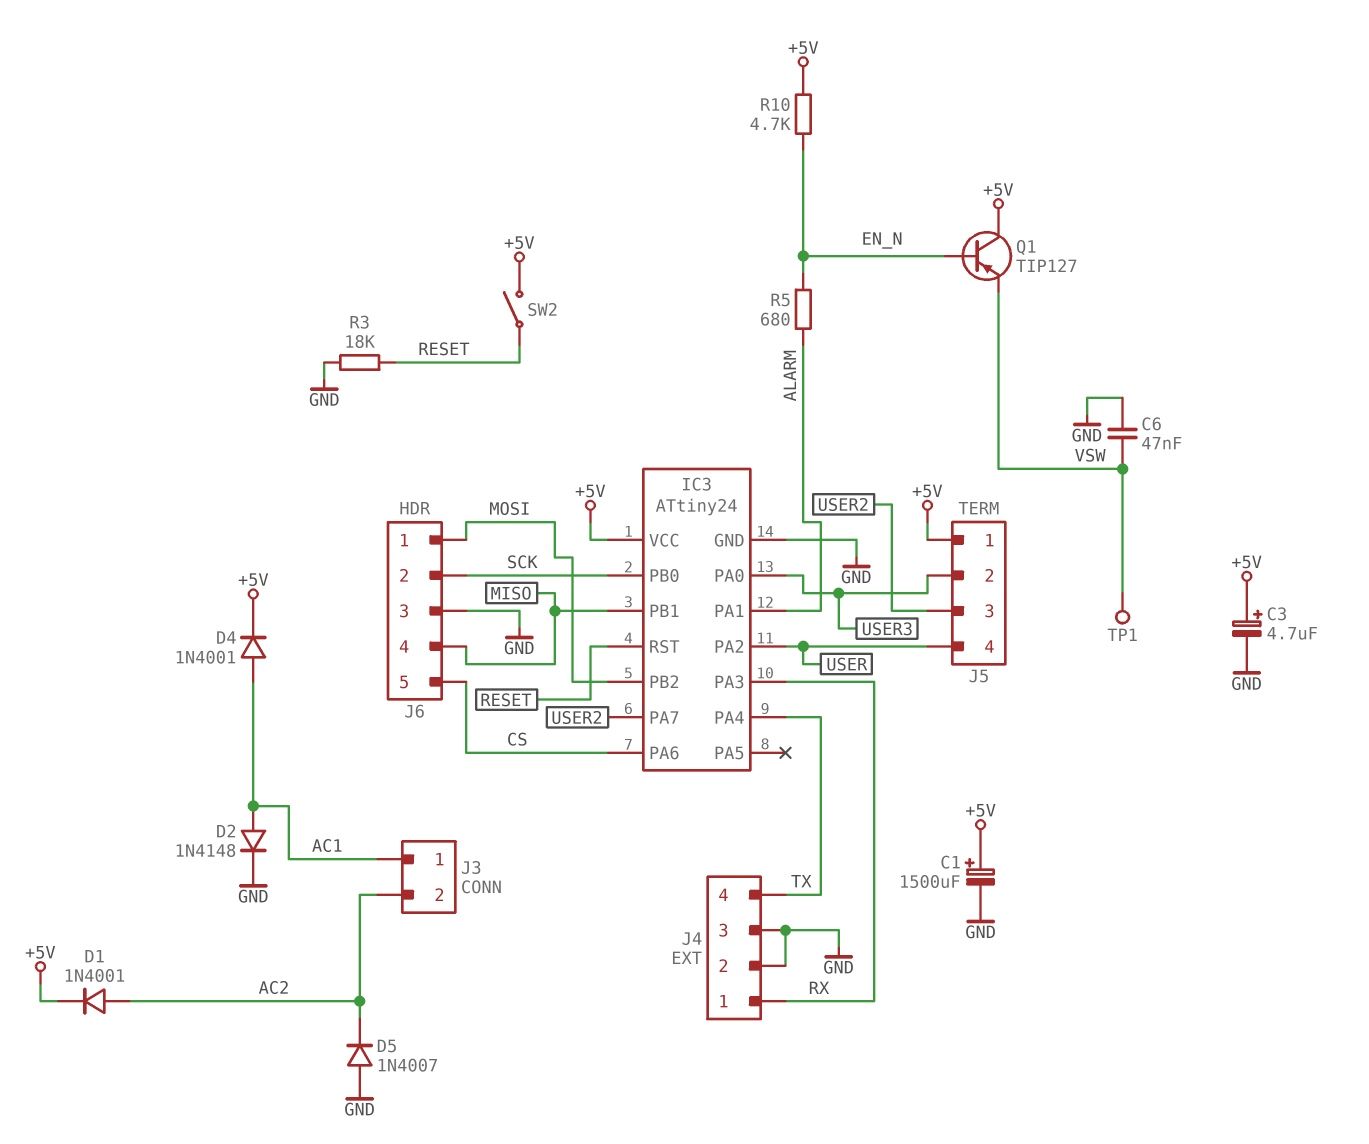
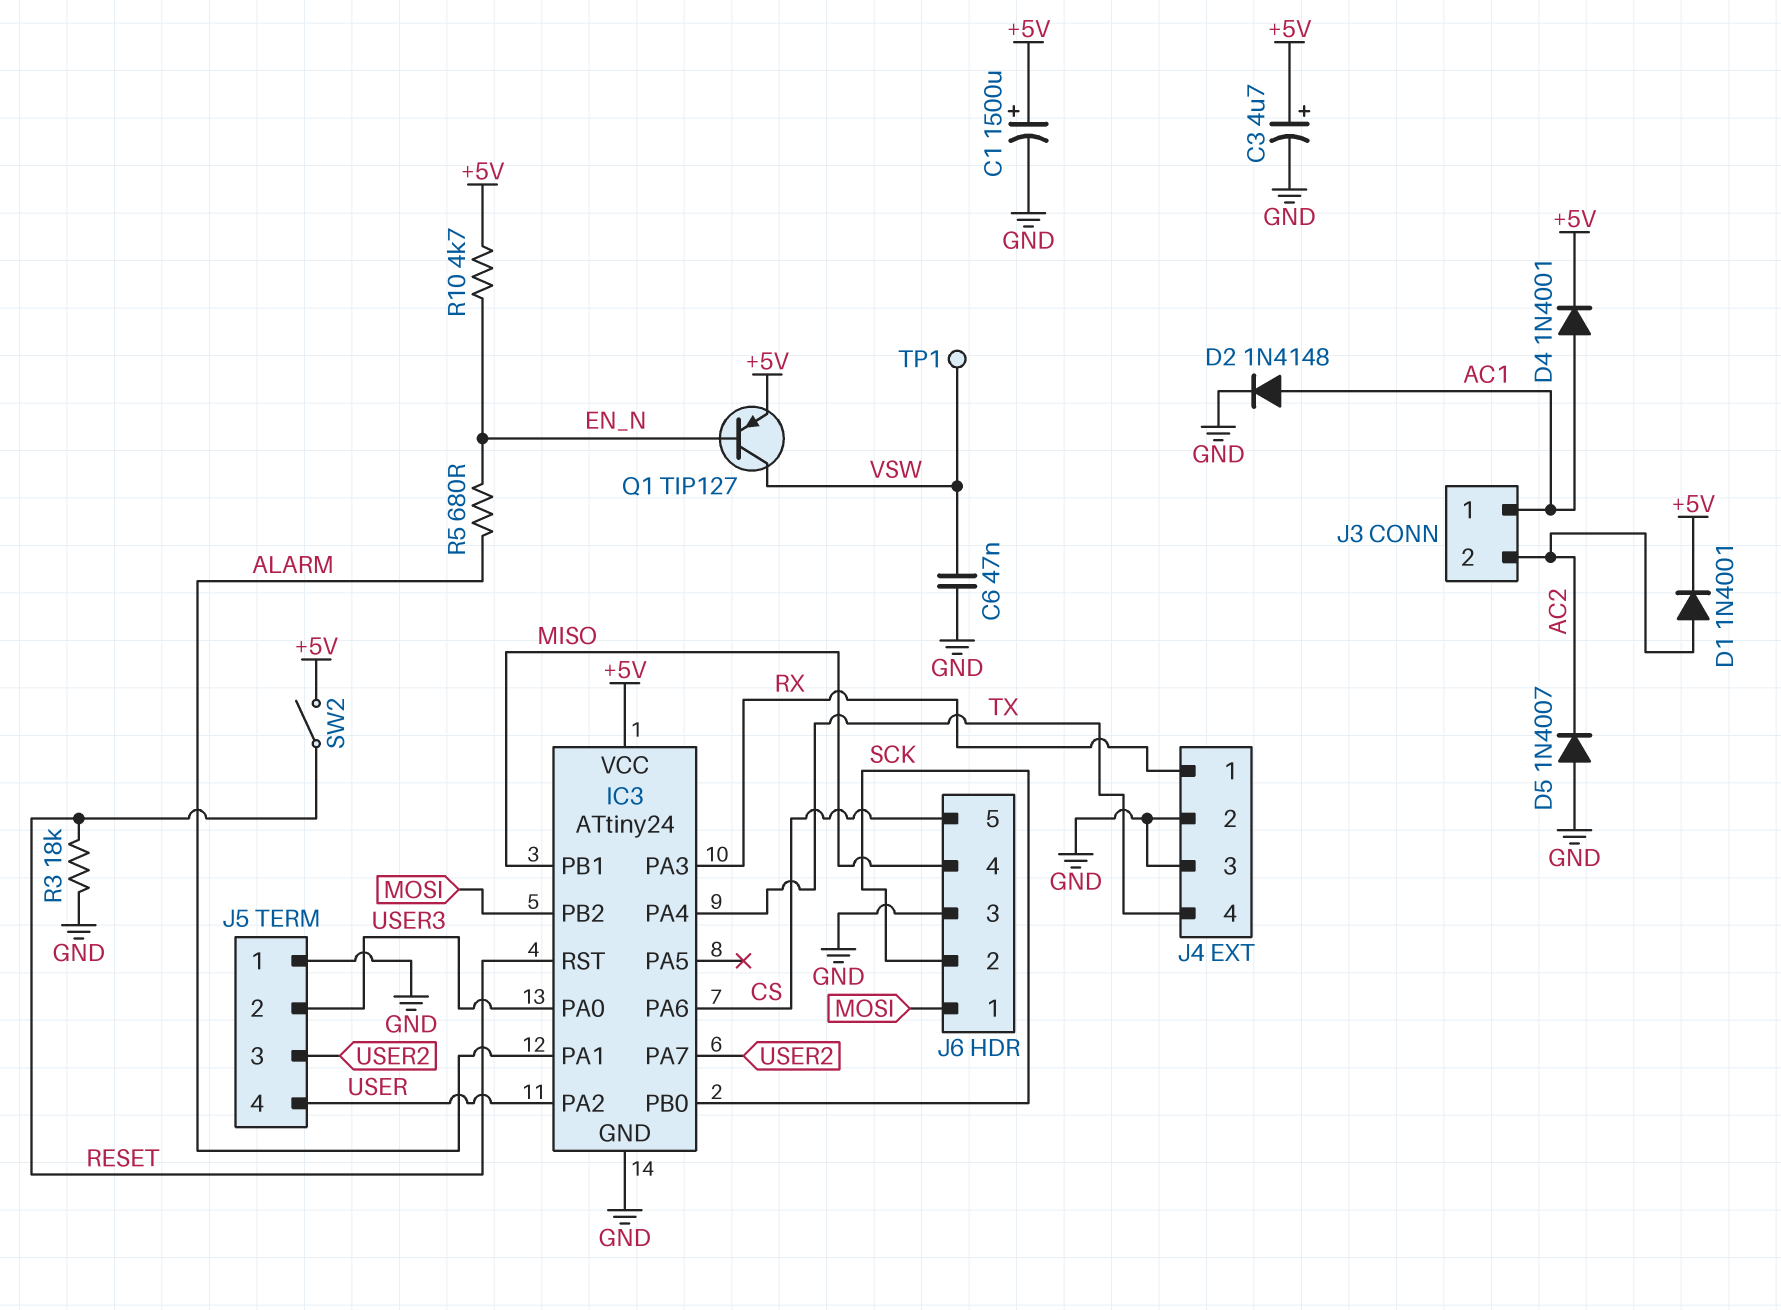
J5 pin 1: +5V -> GND
Q1: PNP TIP127 (B EN_N, C +5V, E VSW) -> PNP TIP127 (B EN_N, C VSW, E +5V)

